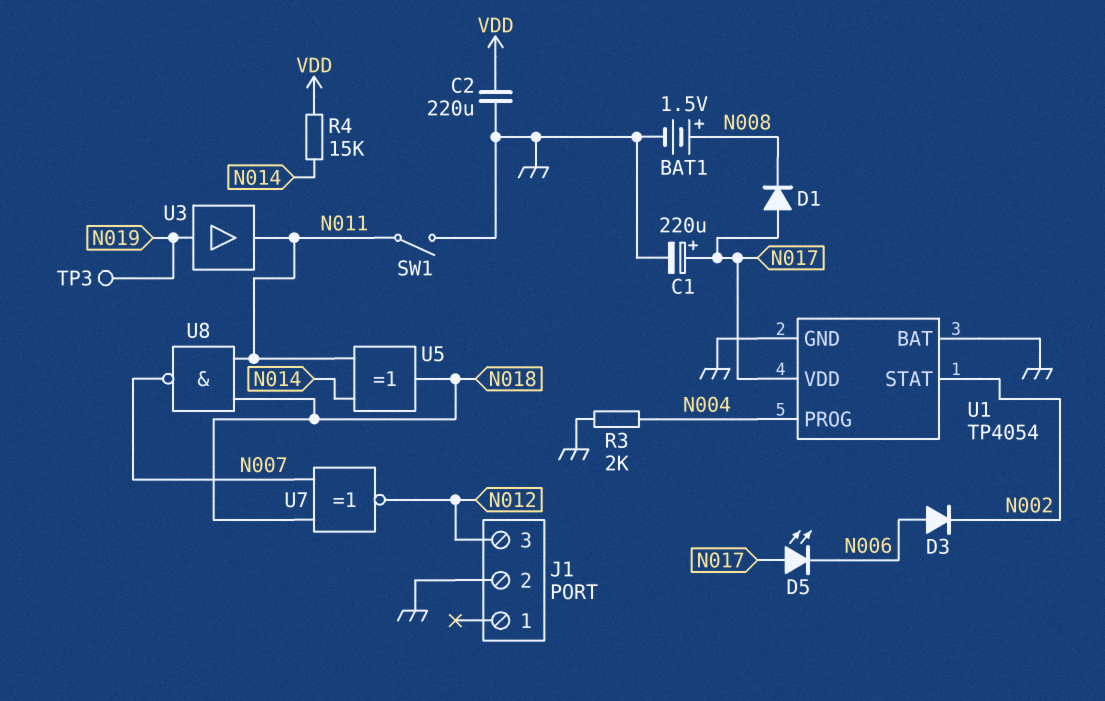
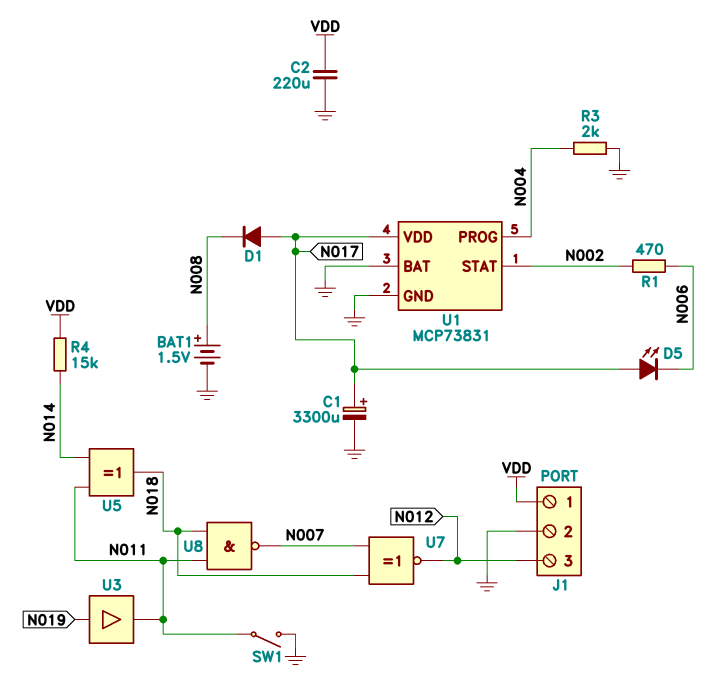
C1: 220uF (plus N017, minus GND) -> 3300uF (plus N017, minus GND)
D3: diode (A N006, K N002) -> none
J1 pin 1: none -> VDD
R1: none -> 470 (N002, N006)
TP3: test point (N019) -> none
U1: TP4054 -> MCP73831

